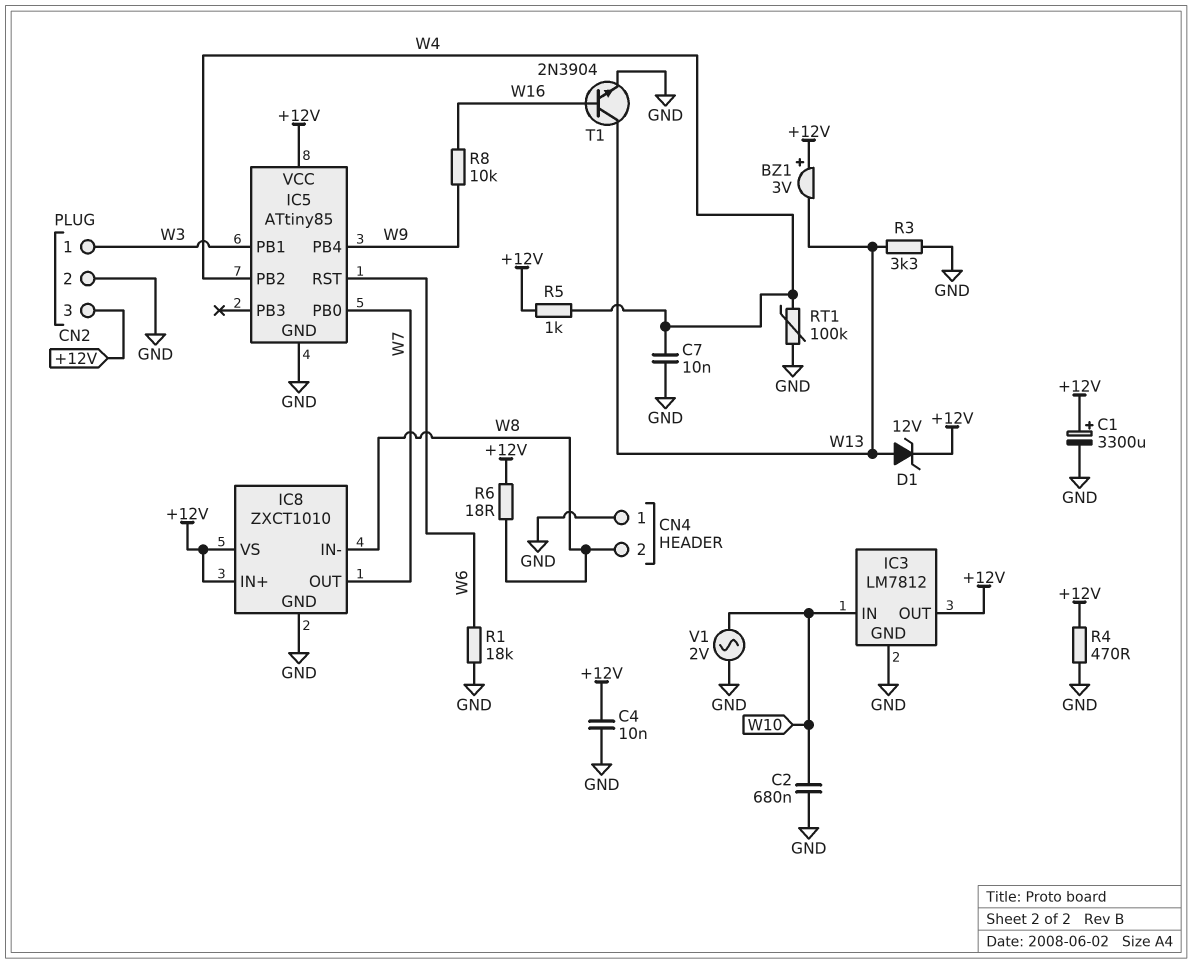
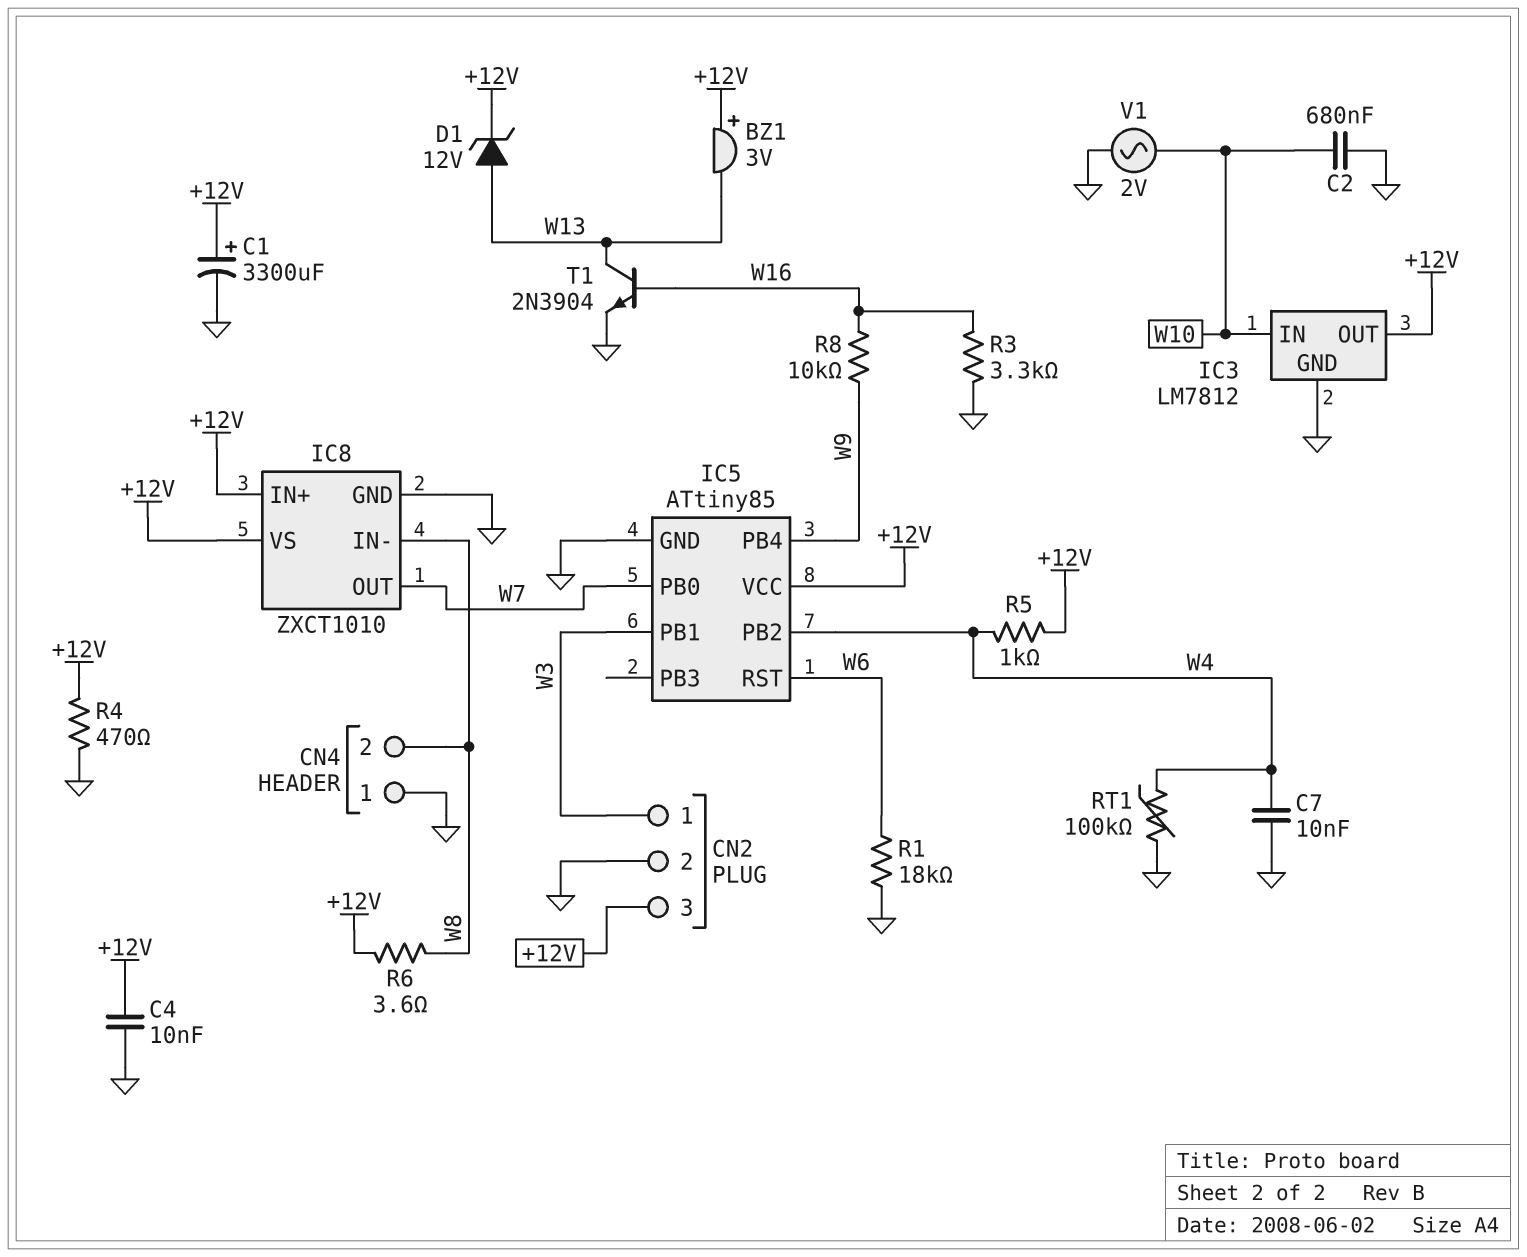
R3: 3.3k (GND, W13) -> 3.3k (GND, W16)
R6: 18 (+12V, W8) -> 3.6 (+12V, W8)

